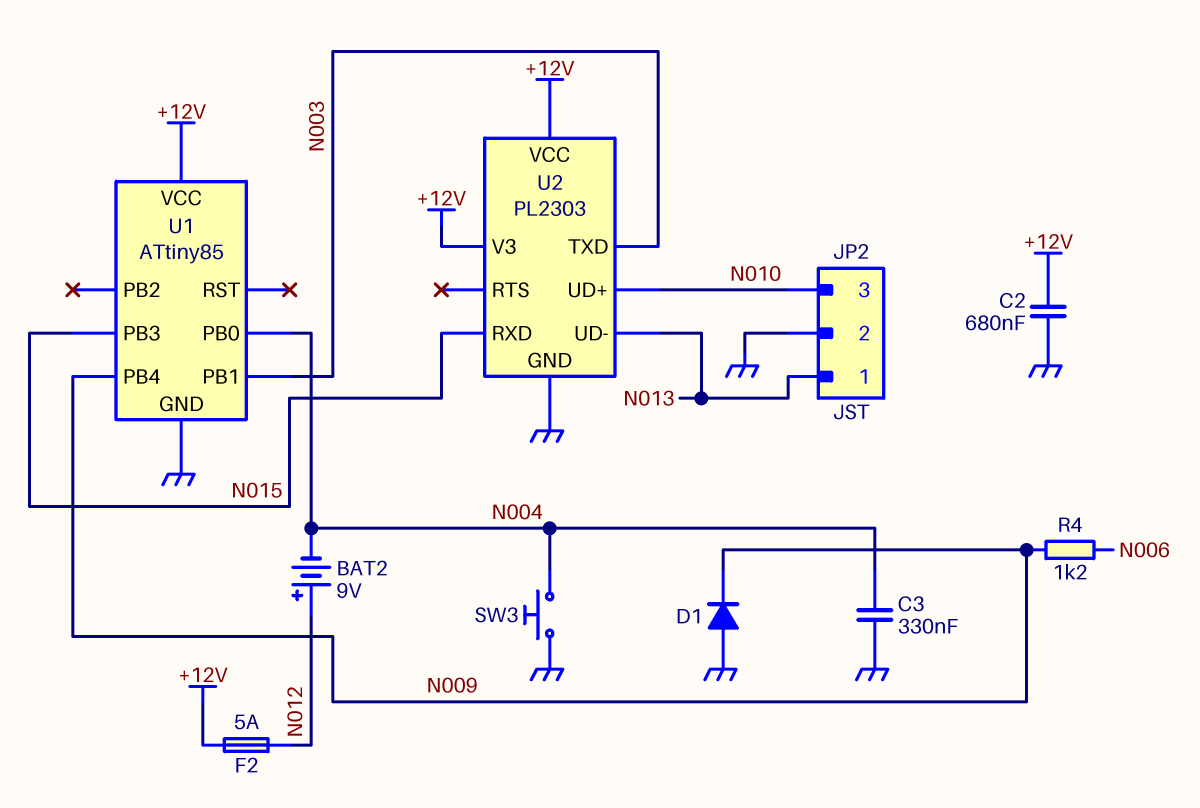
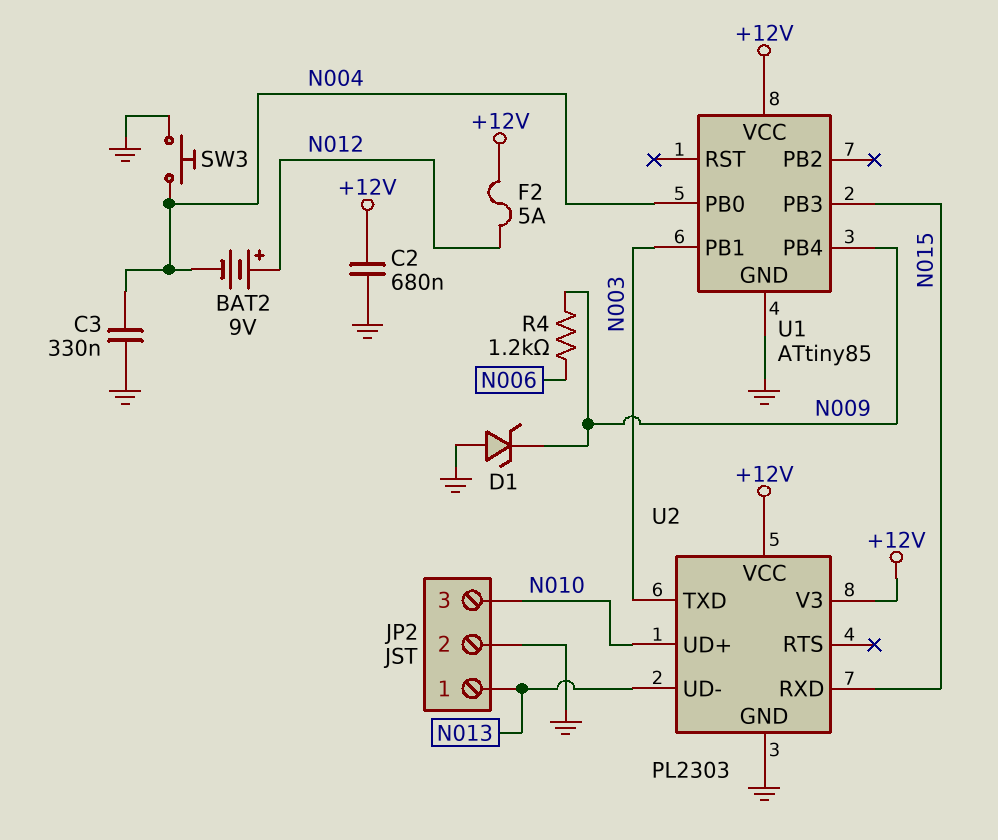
D1: diode (A GND, K N009) -> zener (A GND, K N009)

